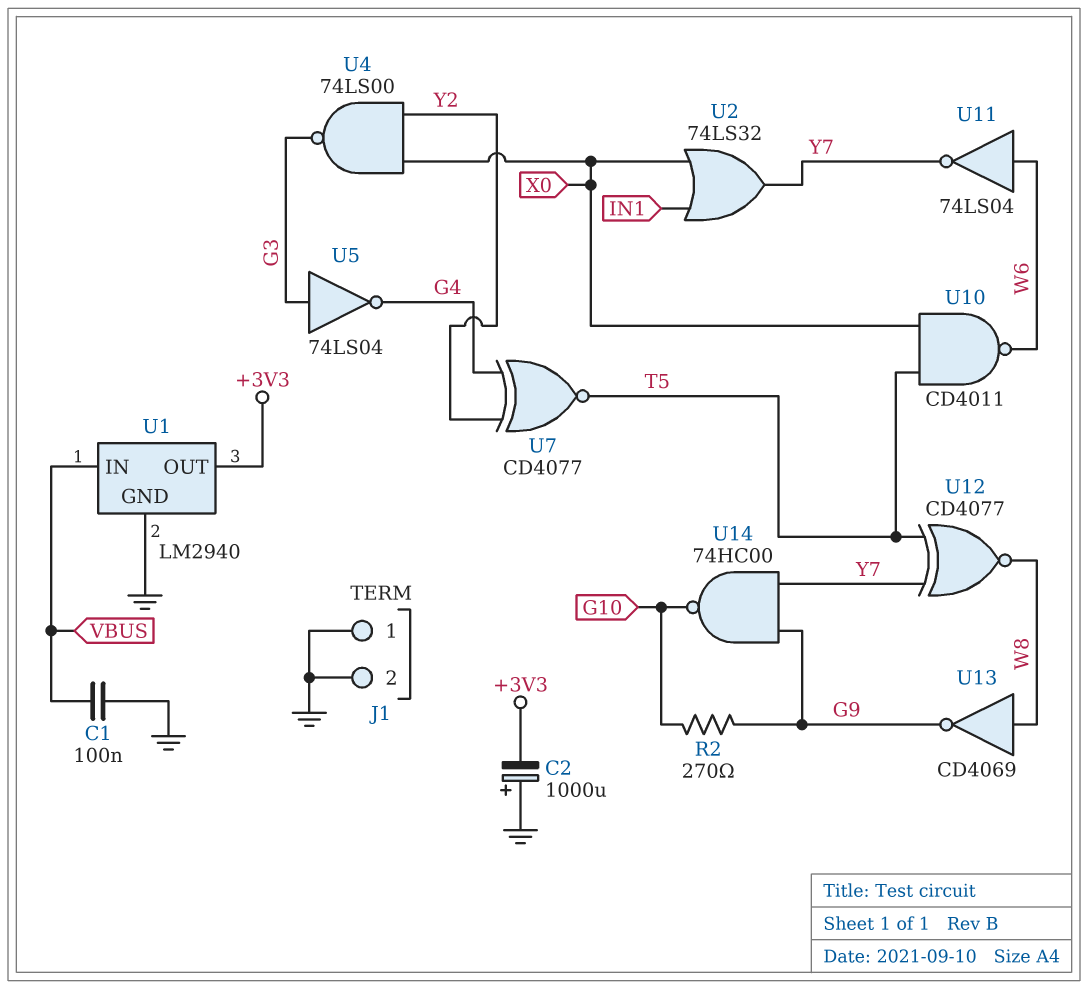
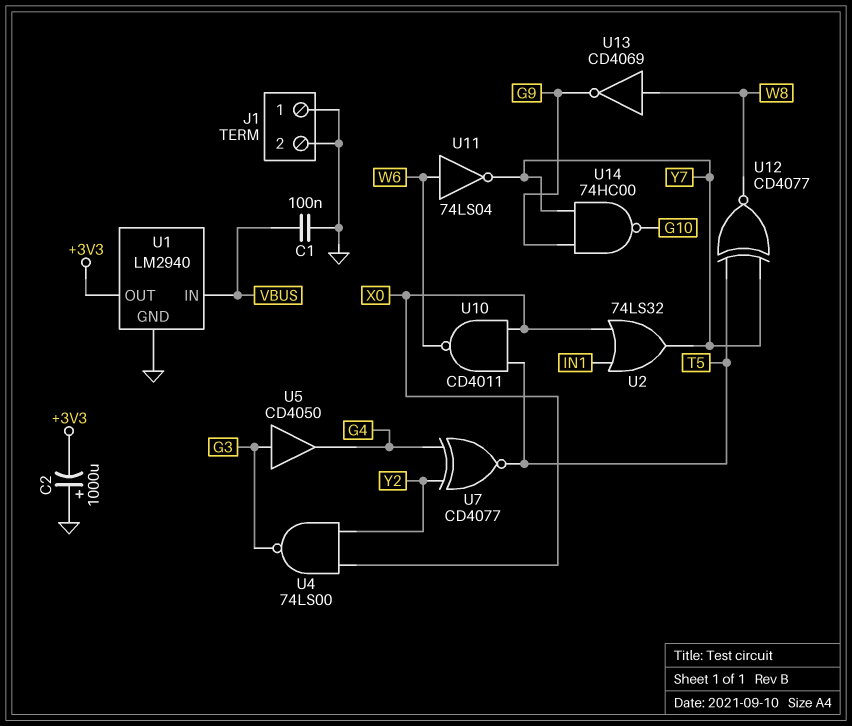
R2: 270 (G9, G10) -> none
U5: NOT 74LS04 (in G3, out G4) -> buffer CD4050 (in G3, out G4)

